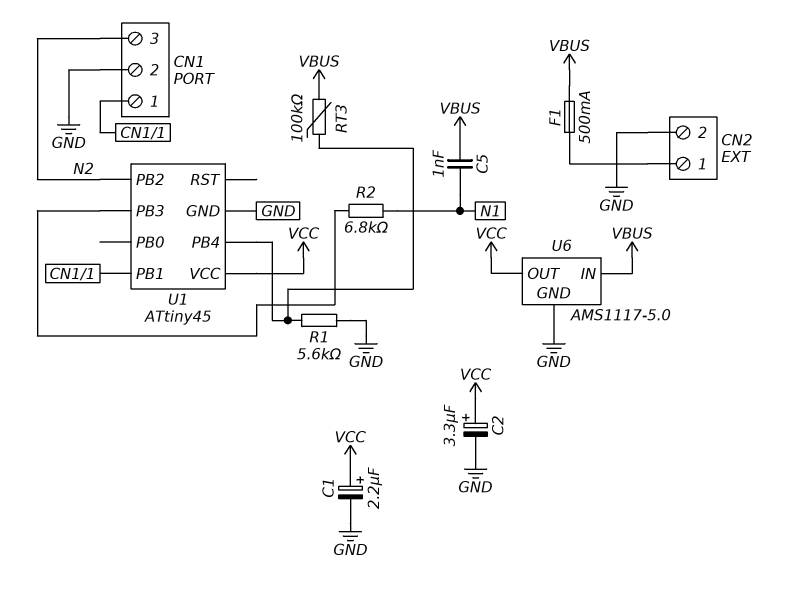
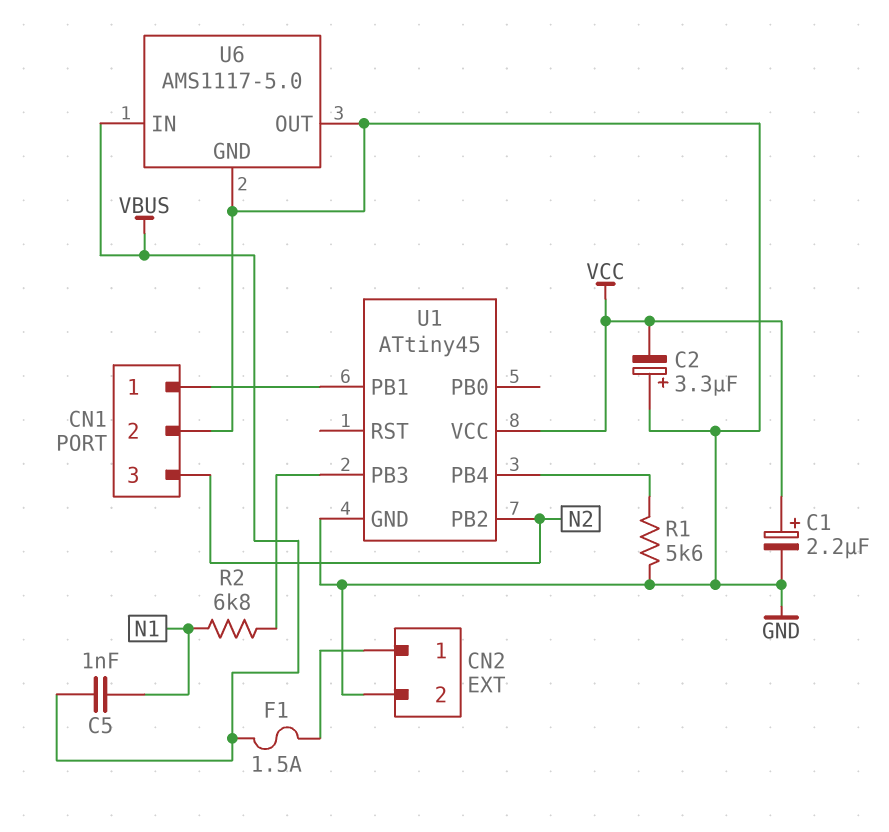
C2: 3.3uF (plus VCC, minus GND) -> 3.3uF (plus GND, minus VCC)
F1: 500mA (CN2/1, VBUS) -> 1.5A (CN2/1, VBUS)
RT3: 100k (U1/PB4, VBUS) -> none
U6 pin OUT: VCC -> GND

